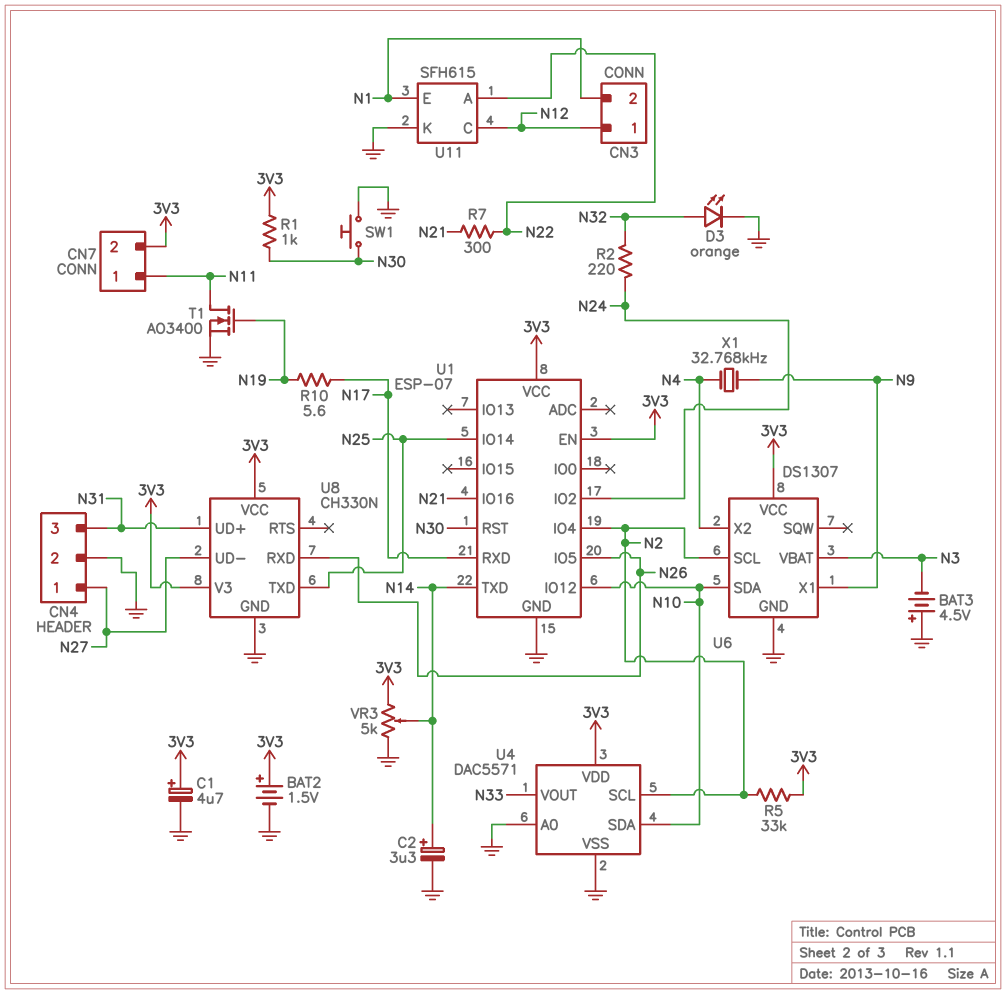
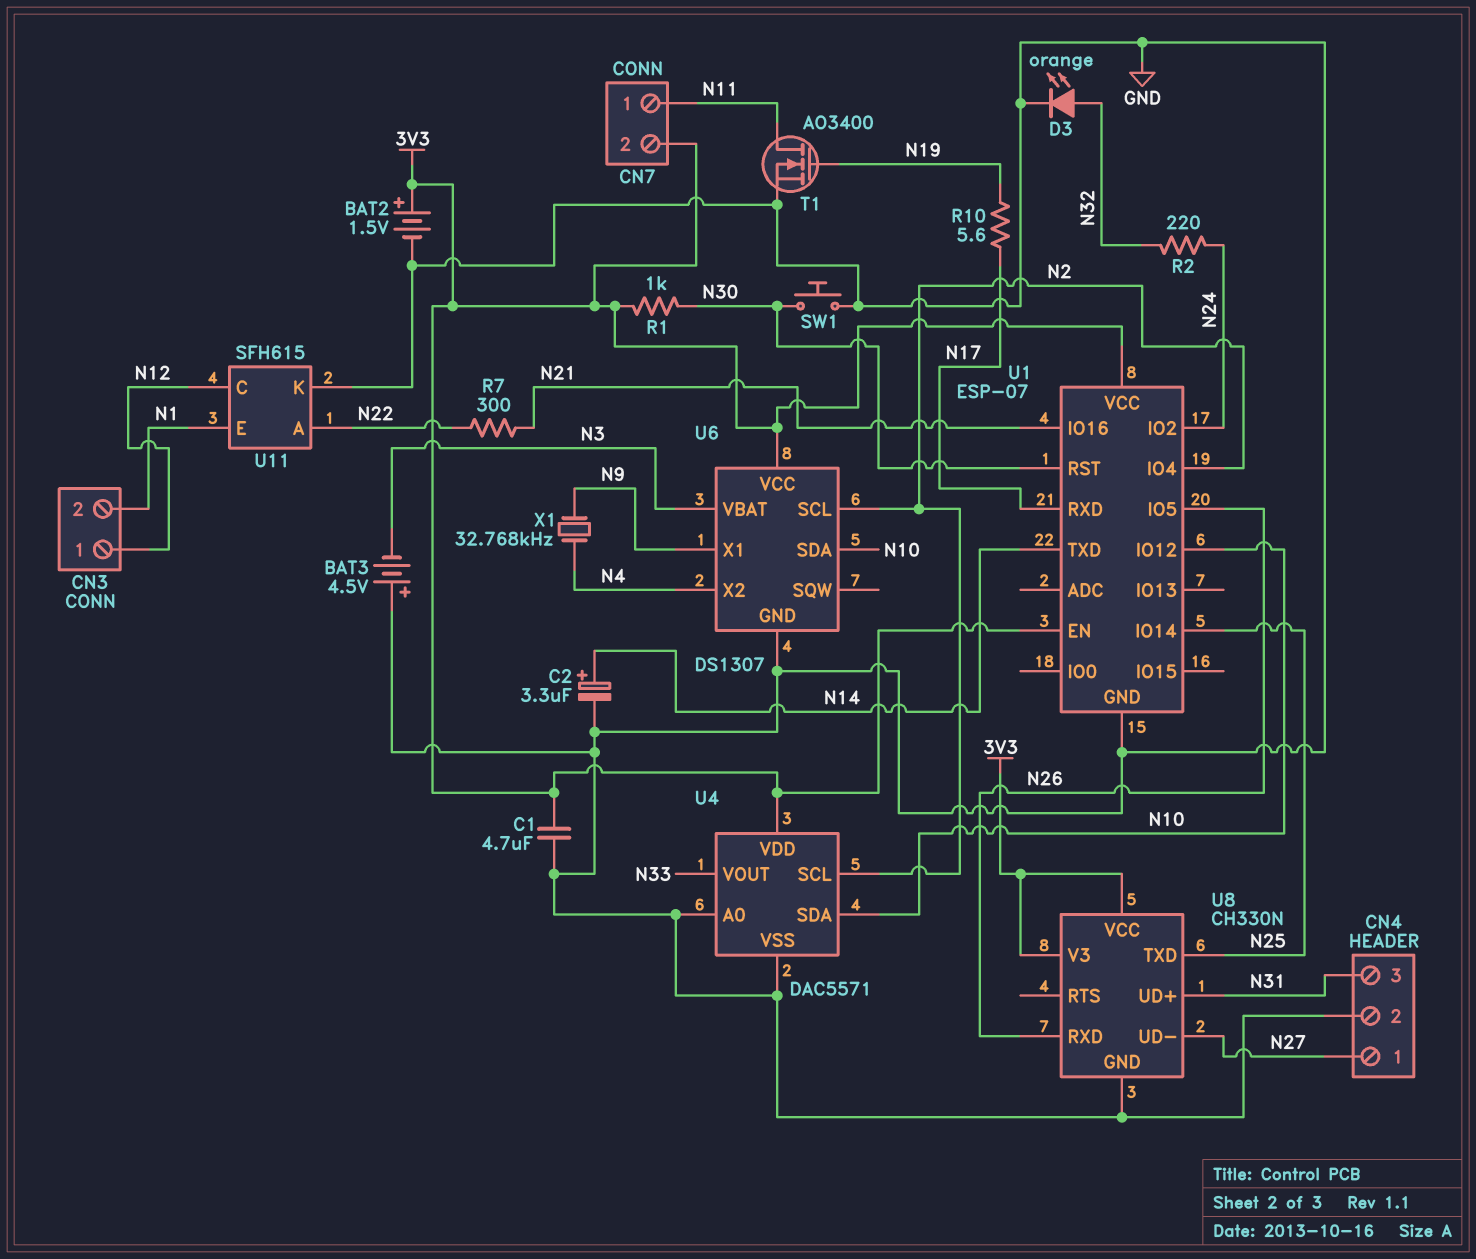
C1: 4.7uF (plus 3V3, minus GND) -> 4.7uF (3V3, GND)
R5: 33k (3V3, N2) -> none
VR3: 5k (3V3, GND, wiper N14) -> none

